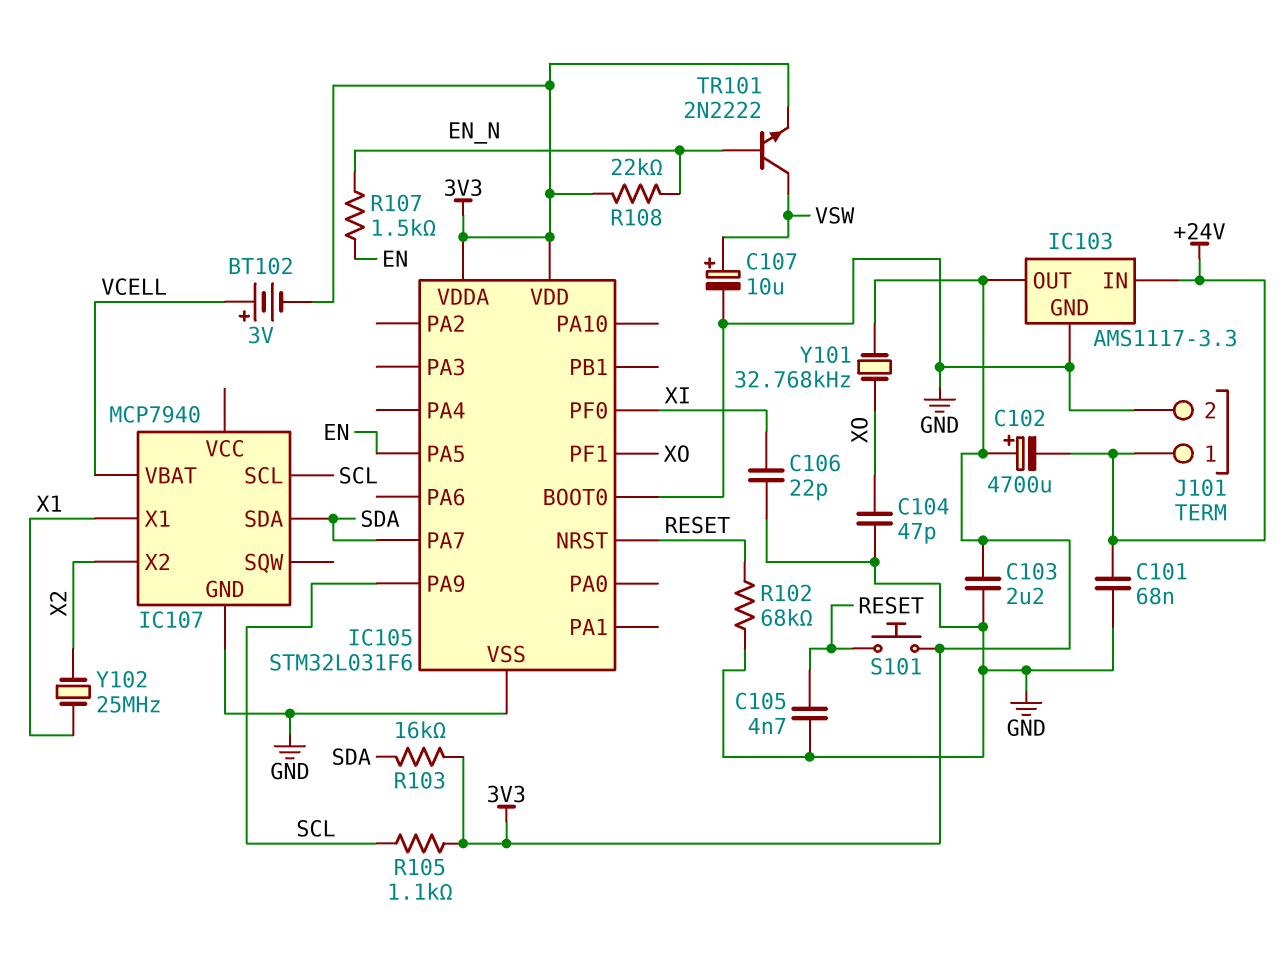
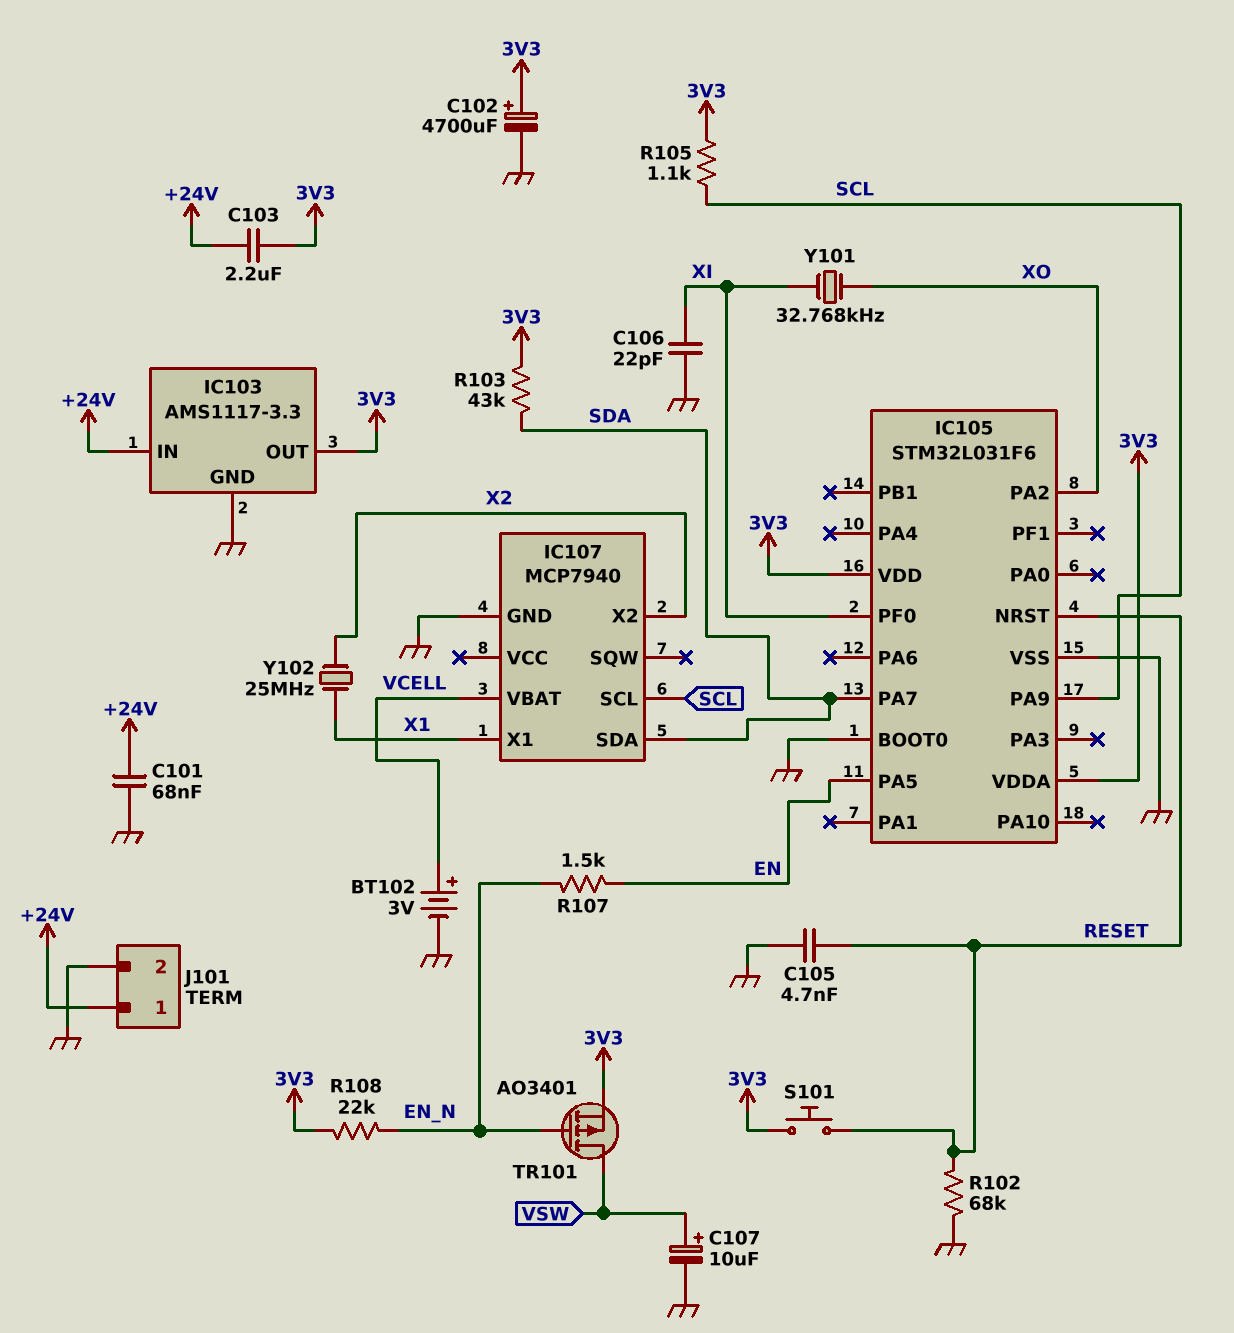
BT102: 3V (plus VCELL, minus 3V3) -> 3V (plus VCELL, minus GND)
C102: 4700uF (plus 3V3, minus +24V) -> 4700uF (plus 3V3, minus GND)
C103: 2.2uF (3V3, GND) -> 2.2uF (+24V, 3V3)
C104: 47pF (GND, XO) -> none
IC105 pin PA2: none -> XO
IC105 pin PF1: XO -> none
R103: 16k (3V3, SDA) -> 43k (3V3, SDA)
TR101: NPN 2N2222 (B EN_N, C VSW, E 3V3) -> PMOS AO3401 (G EN_N, D VSW, S 3V3)
Y101: 32.768kHz (3V3, XO) -> 32.768kHz (XI, XO)

